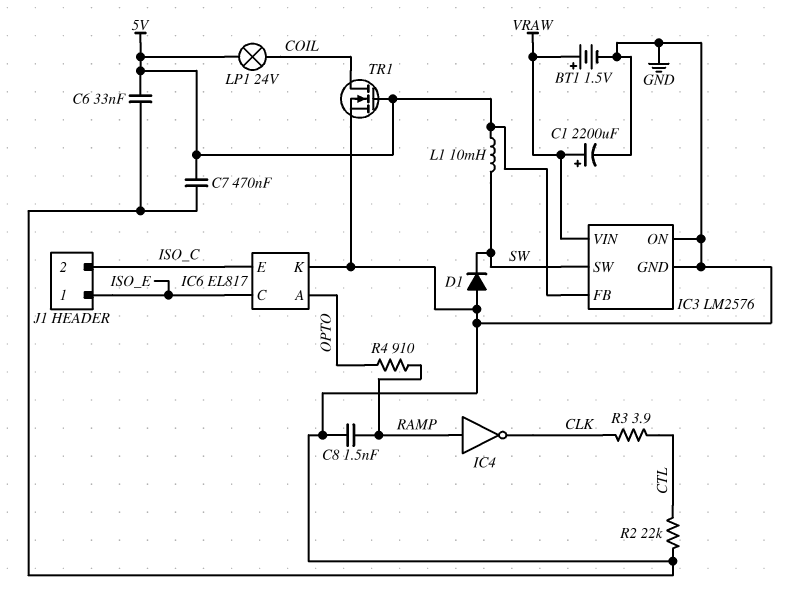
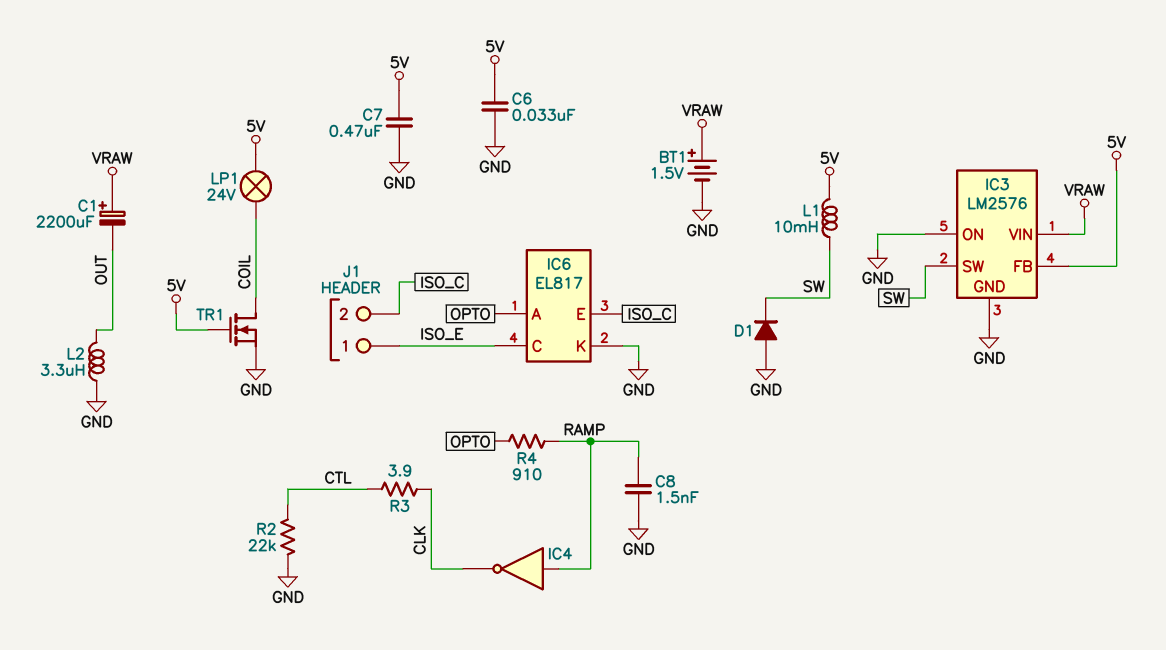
C1: 2200uF (plus VRAW, minus GND) -> 2200uF (plus VRAW, minus OUT)
L2: none -> 3.3uH (GND, OUT)

